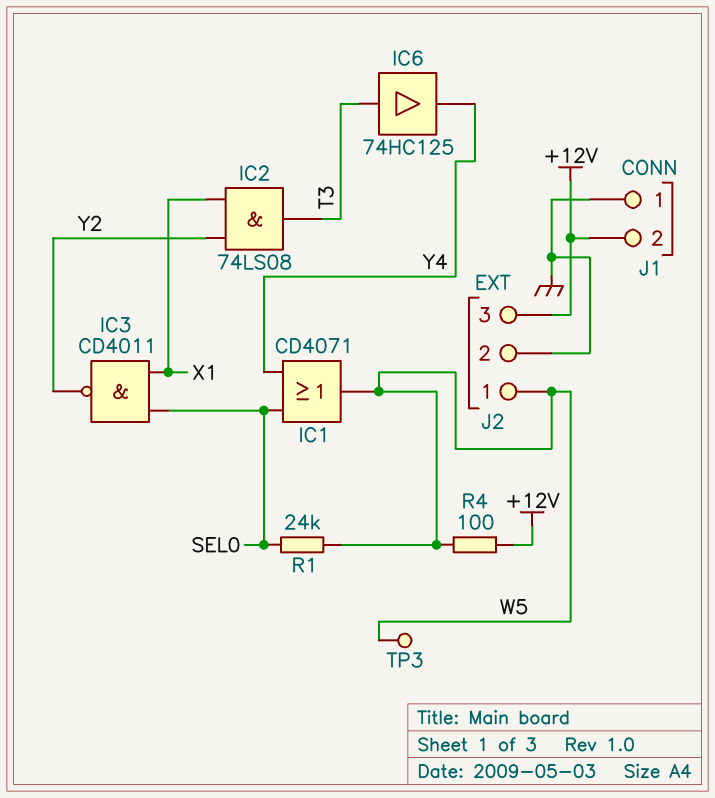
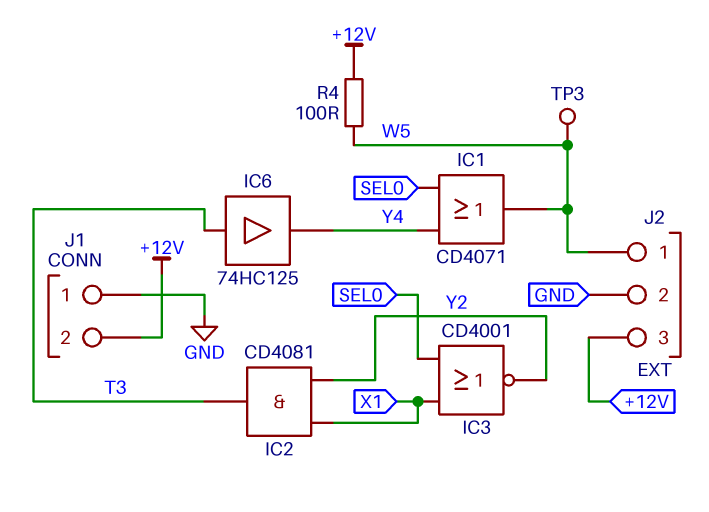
IC2: AND 74LS08 (in X1, in Y2, out T3) -> AND CD4081 (in X1, in Y2, out T3)
IC3: NAND CD4011 (in SEL0, in X1, out Y2) -> NOR CD4001 (in SEL0, in X1, out Y2)
R1: 24k (SEL0, W5) -> none

